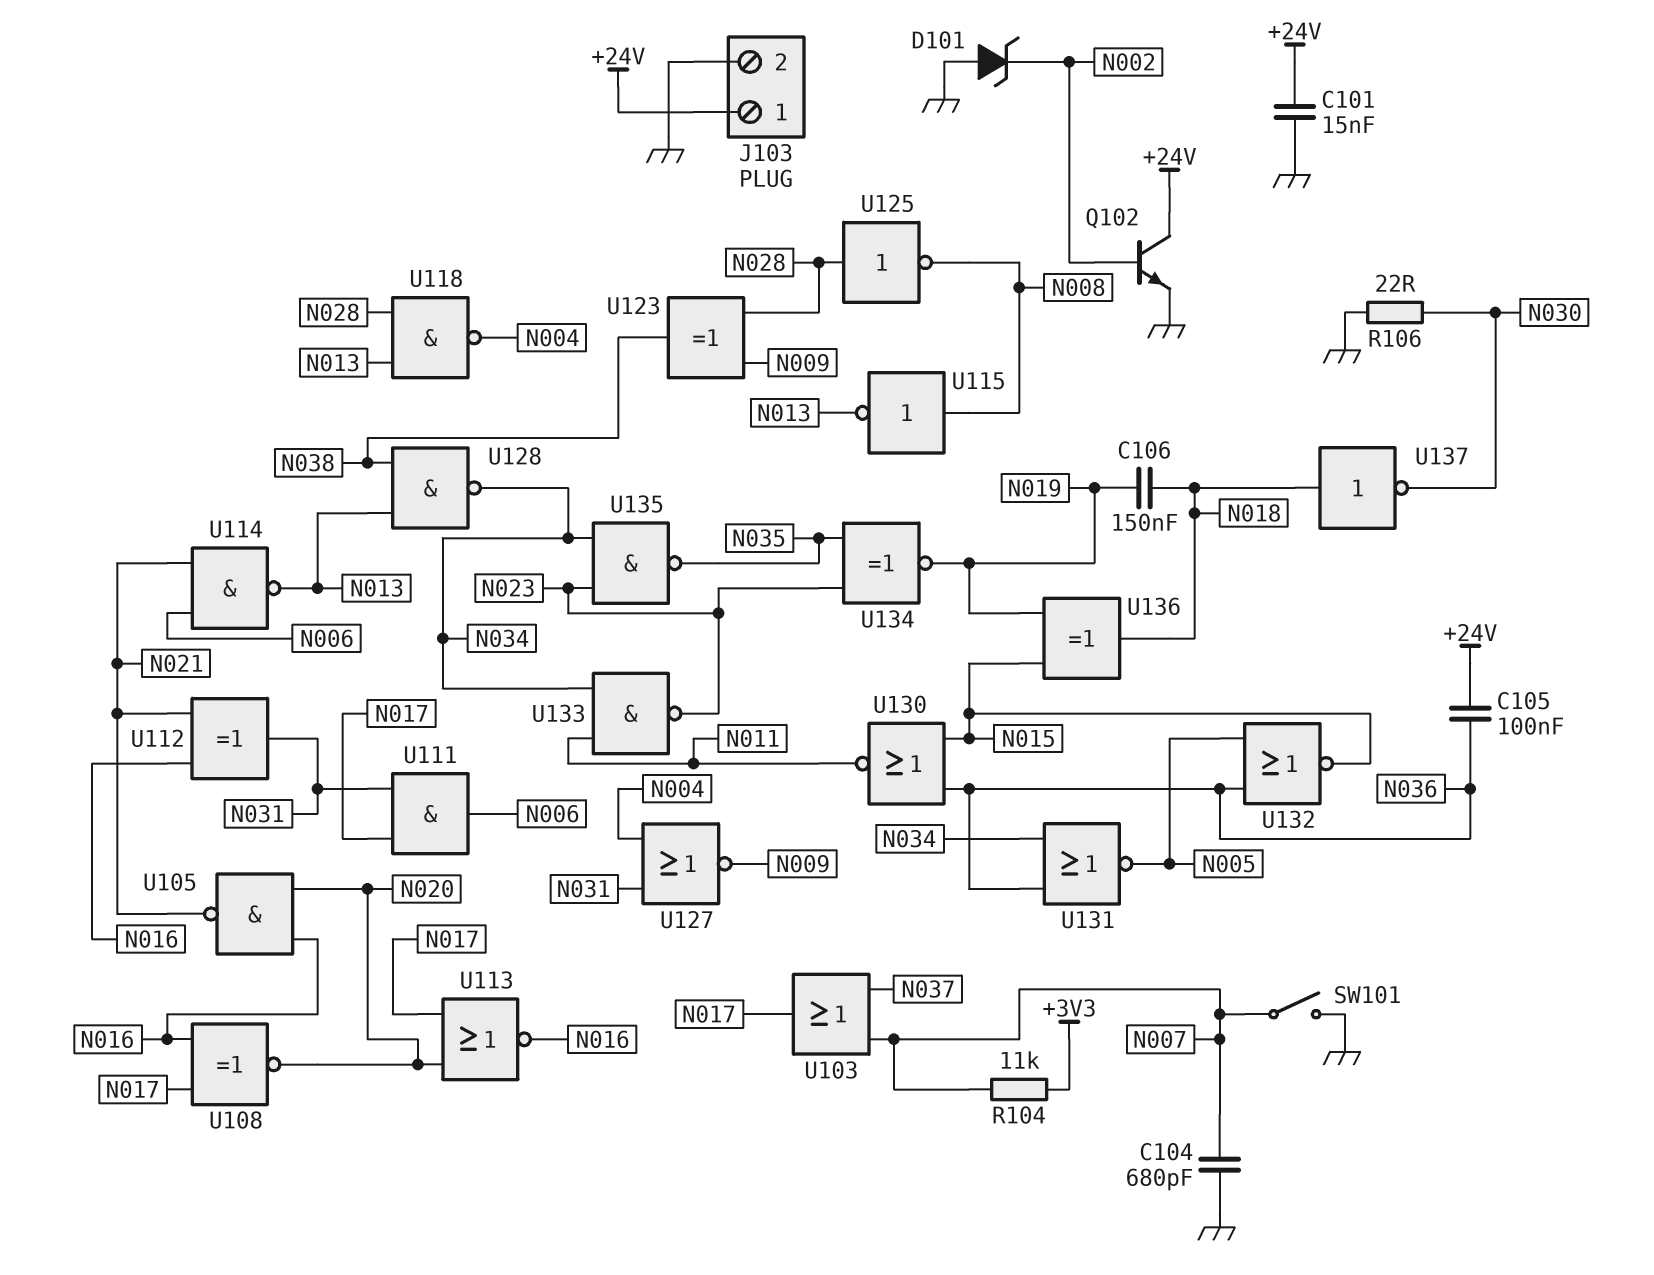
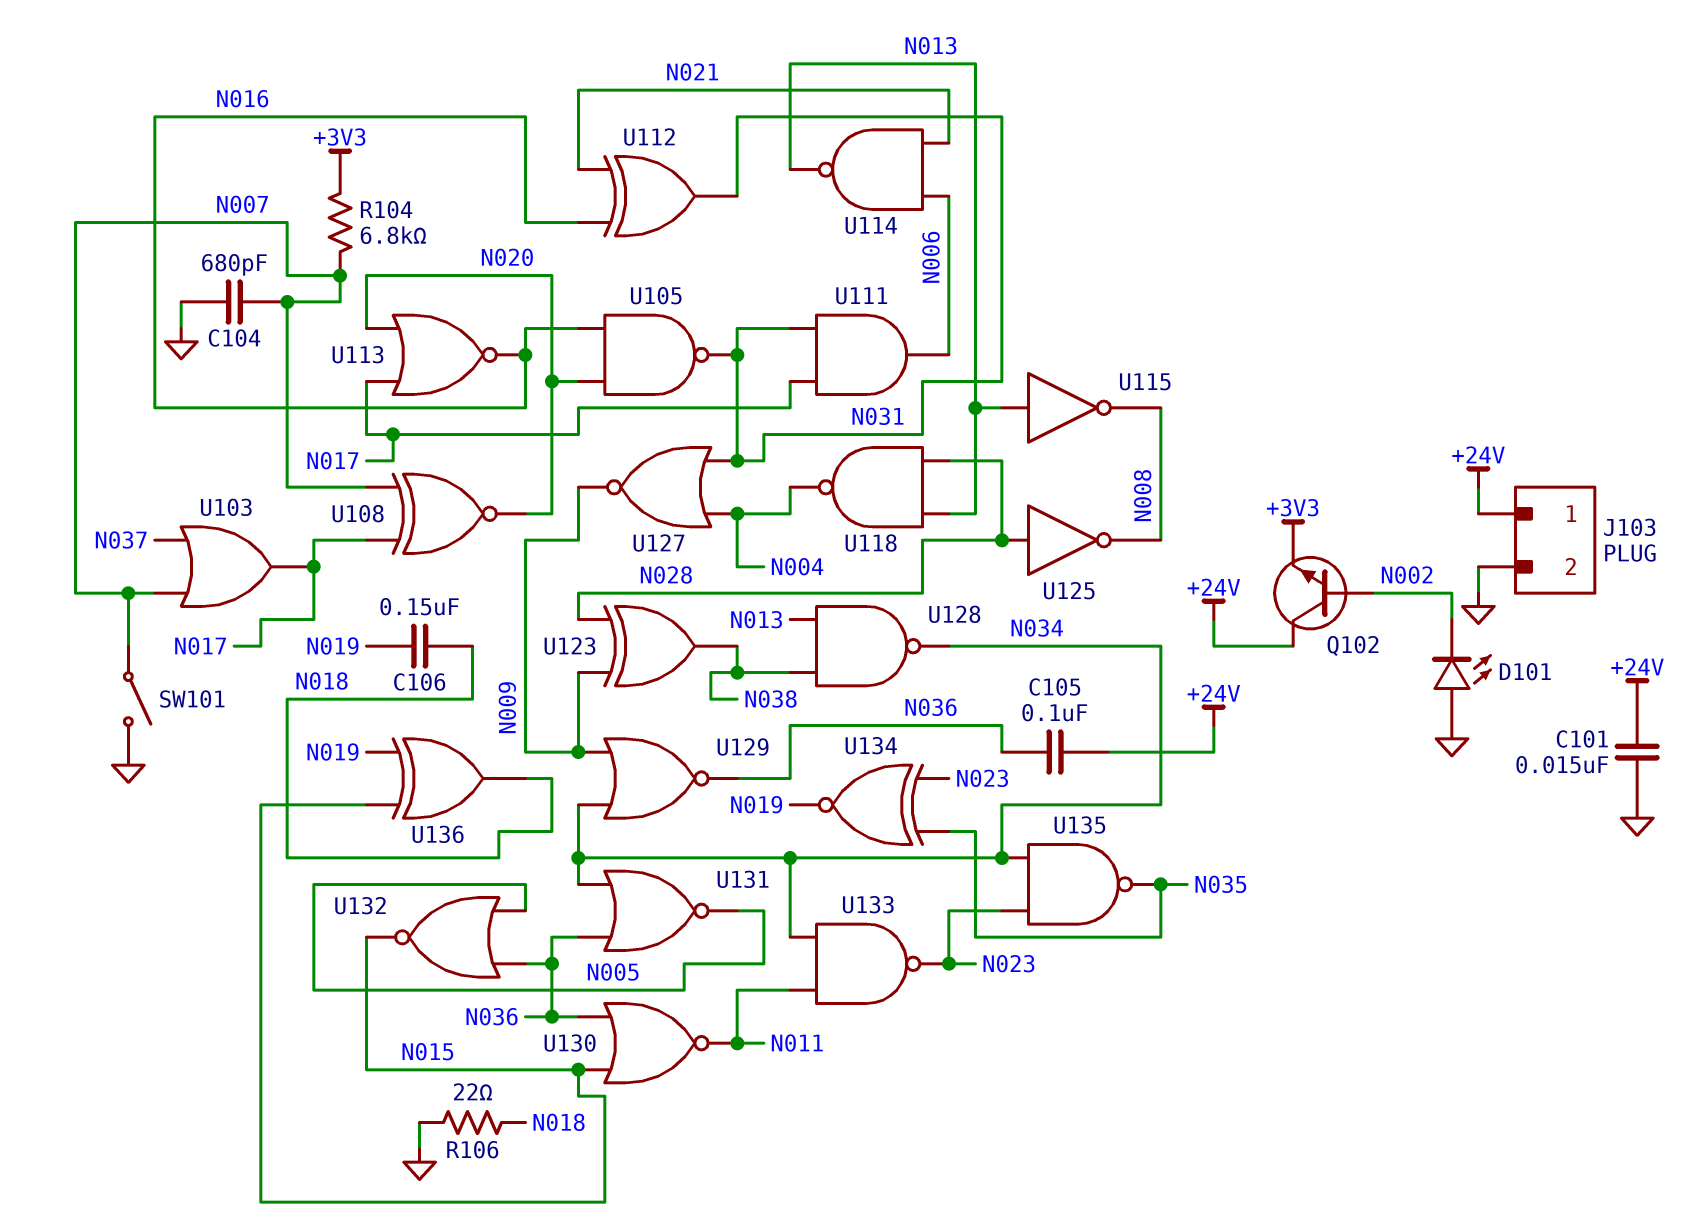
D101: zener (A GND, K N002) -> LED (A GND, K N002)
Q102: NPN (B N002, C +24V, E GND) -> NPN (B N002, C +24V, E +3V3)
R104: 11k (+3V3, N007) -> 6.8k (+3V3, N007)
R106: 22 (GND, N030) -> 22 (GND, N018)
U105: NAND (in N016, in N020, out N021) -> NAND (in N016, in N020, out N031)
U108: XNOR (in N016, in N017, out N020) -> XNOR (in N007, in N017, out N020)
U115: NOT (in N008, out N013) -> NOT (in N013, out N008)
U129: none -> NOR (in N009, in N034, out N036)
U137: NOT (in N018, out N030) -> none

